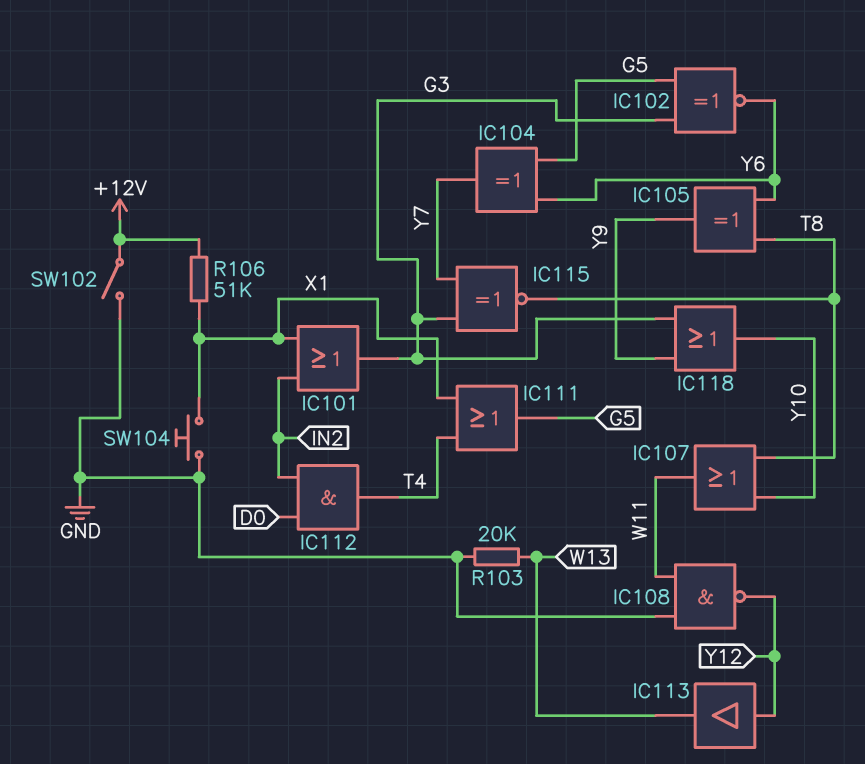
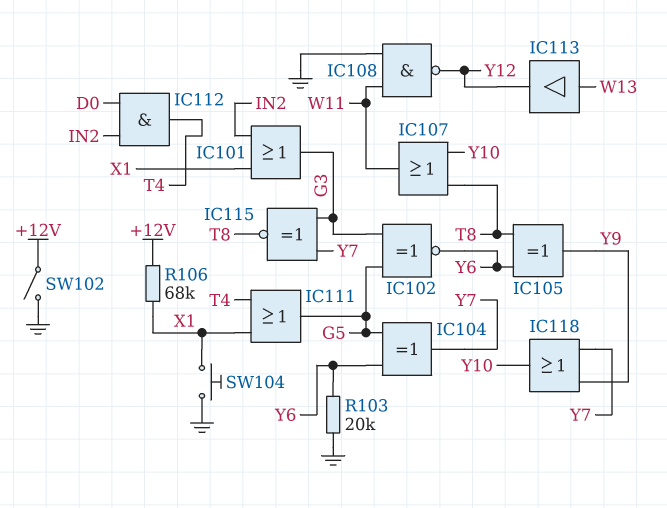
IC113: buffer (in Y12, out W13) -> buffer (in W13, out Y12)
IC118: OR (in G3, in Y9, out Y10) -> OR (in Y7, in Y9, out Y10)
R103: 20k (GND, W13) -> 20k (GND, Y6)
R106: 51k (+12V, X1) -> 68k (+12V, X1)

